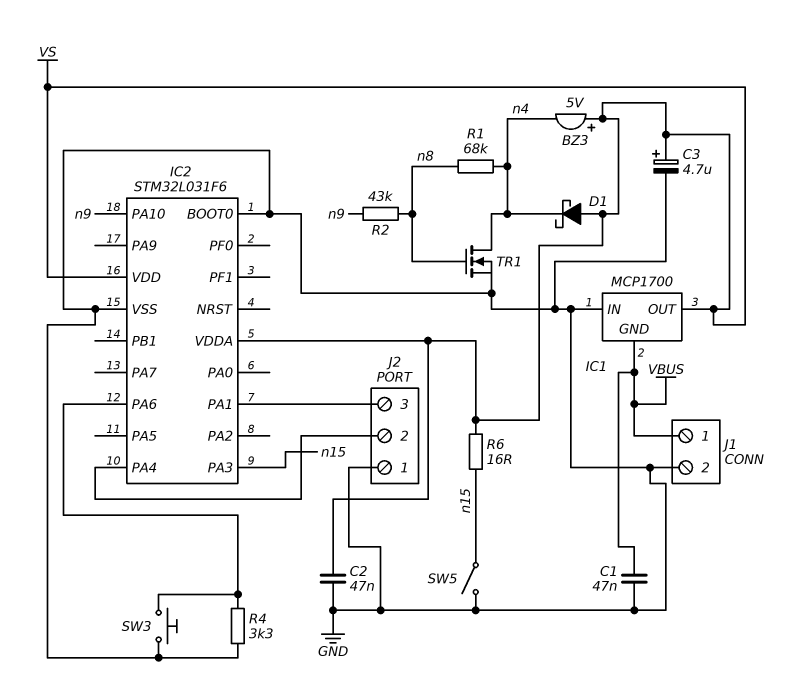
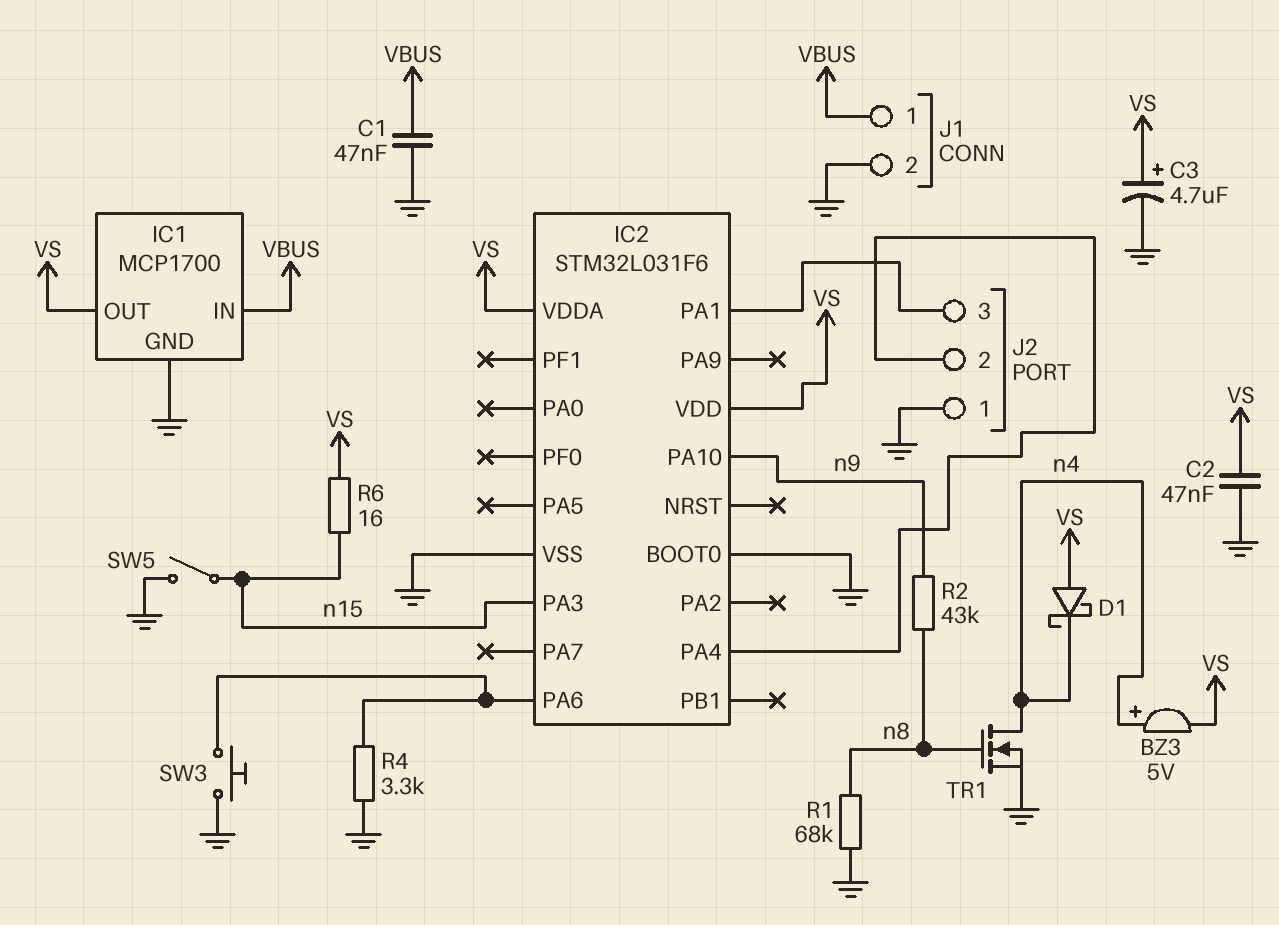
BZ3: buzzer 5V (plus VS, minus n4) -> buzzer 5V (plus n4, minus VS)
IC1 pin GND: VBUS -> GND
IC1 pin IN: GND -> VBUS
R1: 68k (n4, n8) -> 68k (GND, n8)

